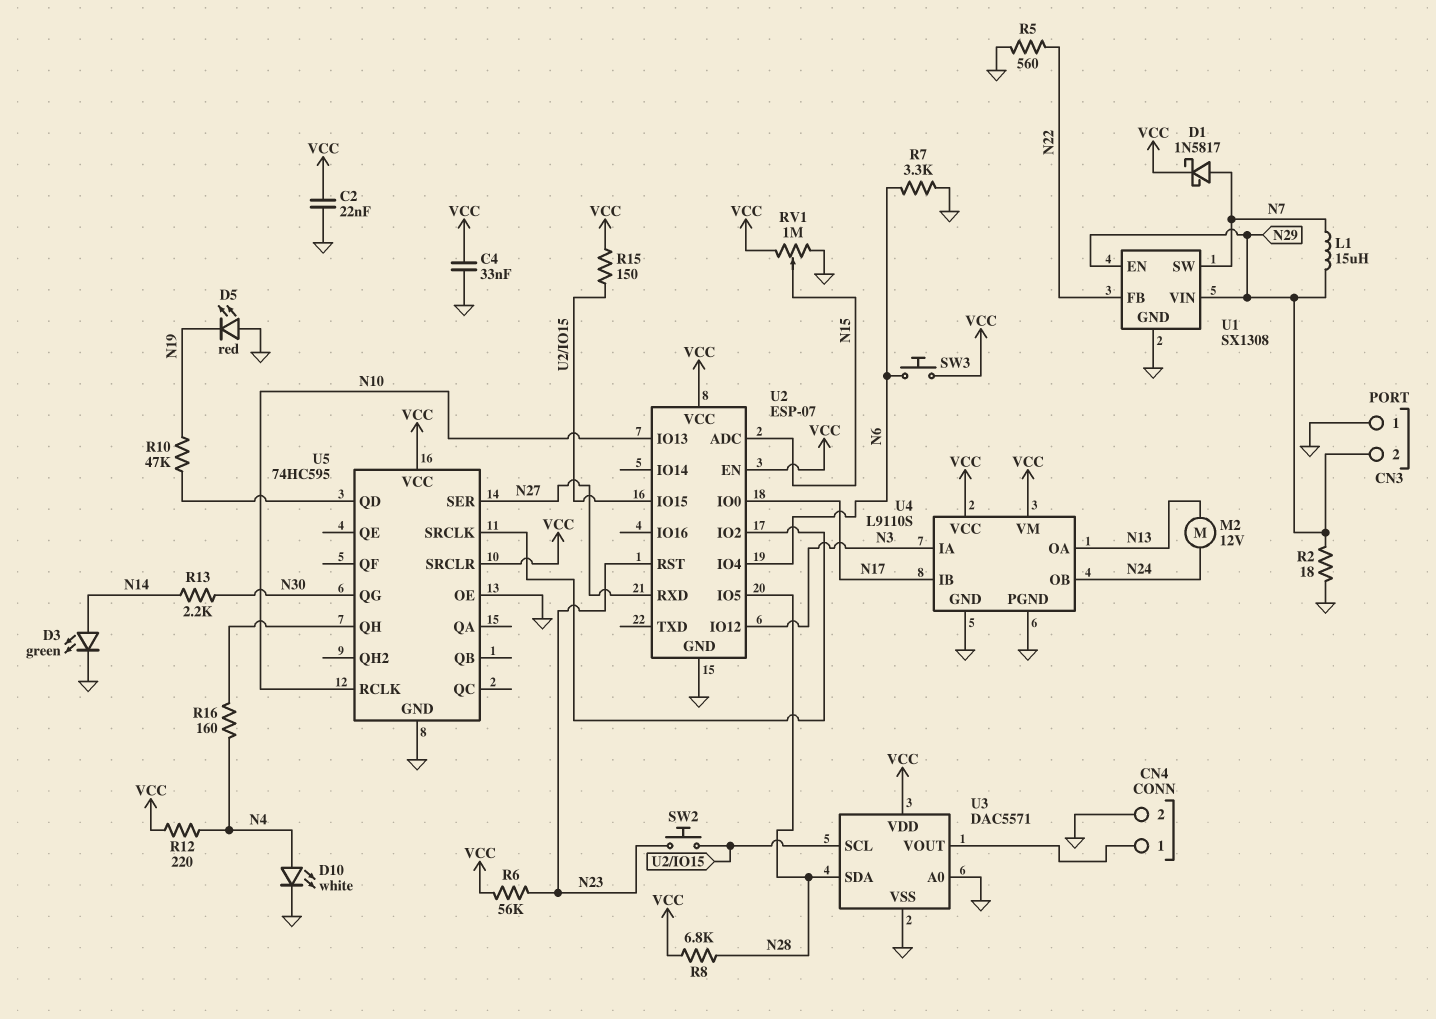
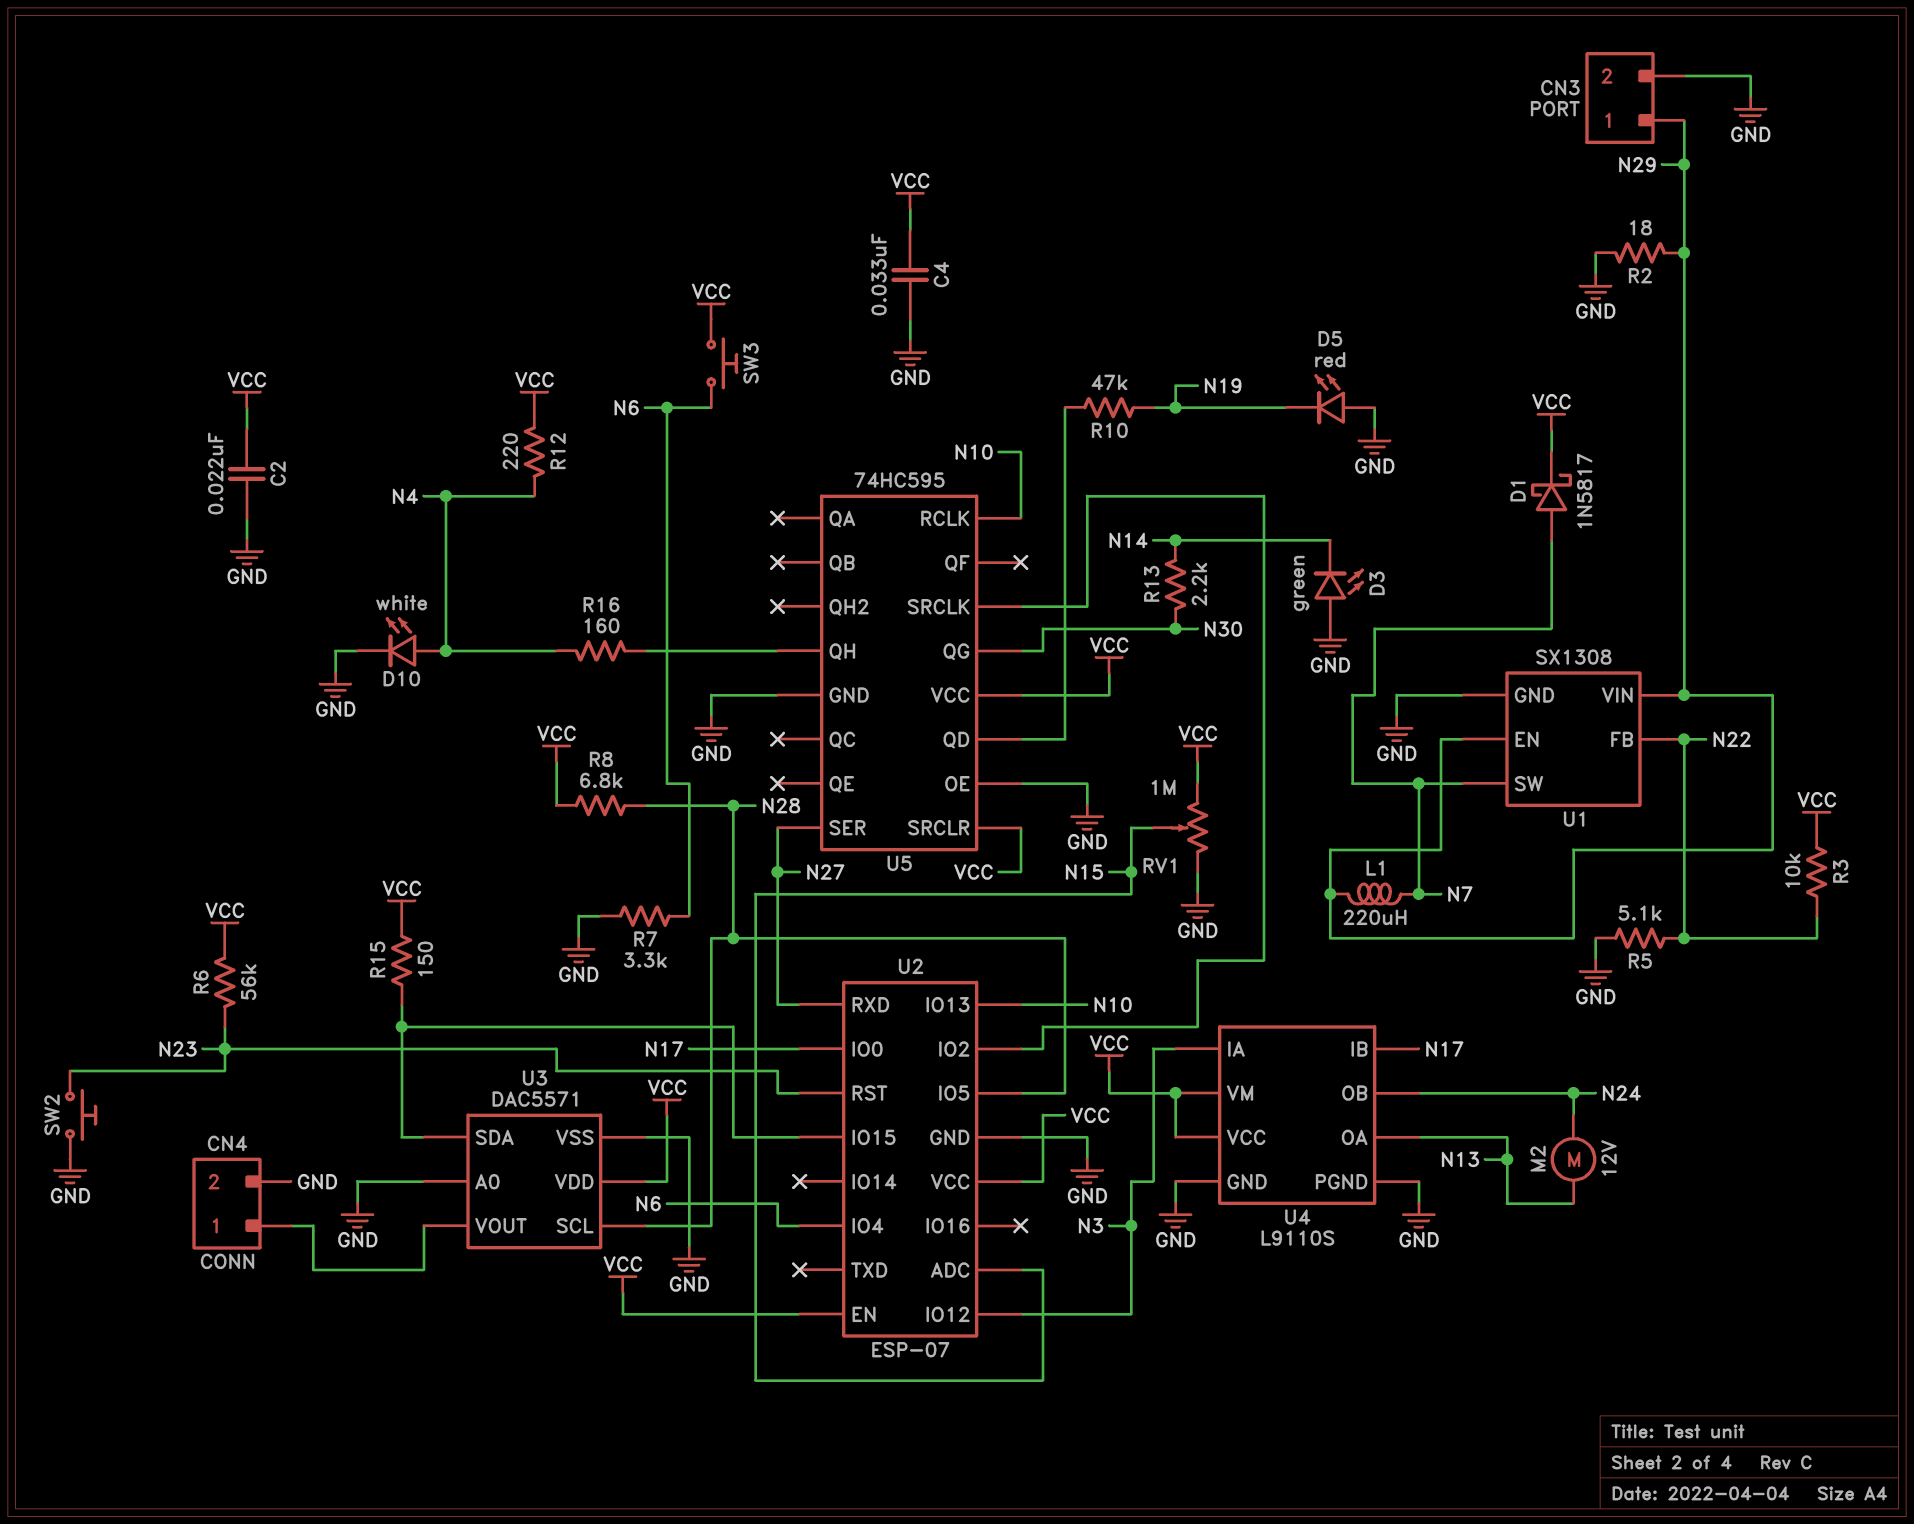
CN3 pin 1: GND -> N29
CN3 pin 2: N29 -> GND
D3: LED green (A N14, K GND) -> LED green (A GND, K N14)
L1: 15uH (N7, N29) -> 220uH (N7, N29)
R3: none -> 10k (N22, VCC)
R5: 560 (GND, N22) -> 5.1k (GND, N22)
SW2: button (N23, U2/IO15) -> button (GND, N23)
U3 pin SCL: U2/IO15 -> N28
U3 pin SDA: N28 -> U2/IO15

